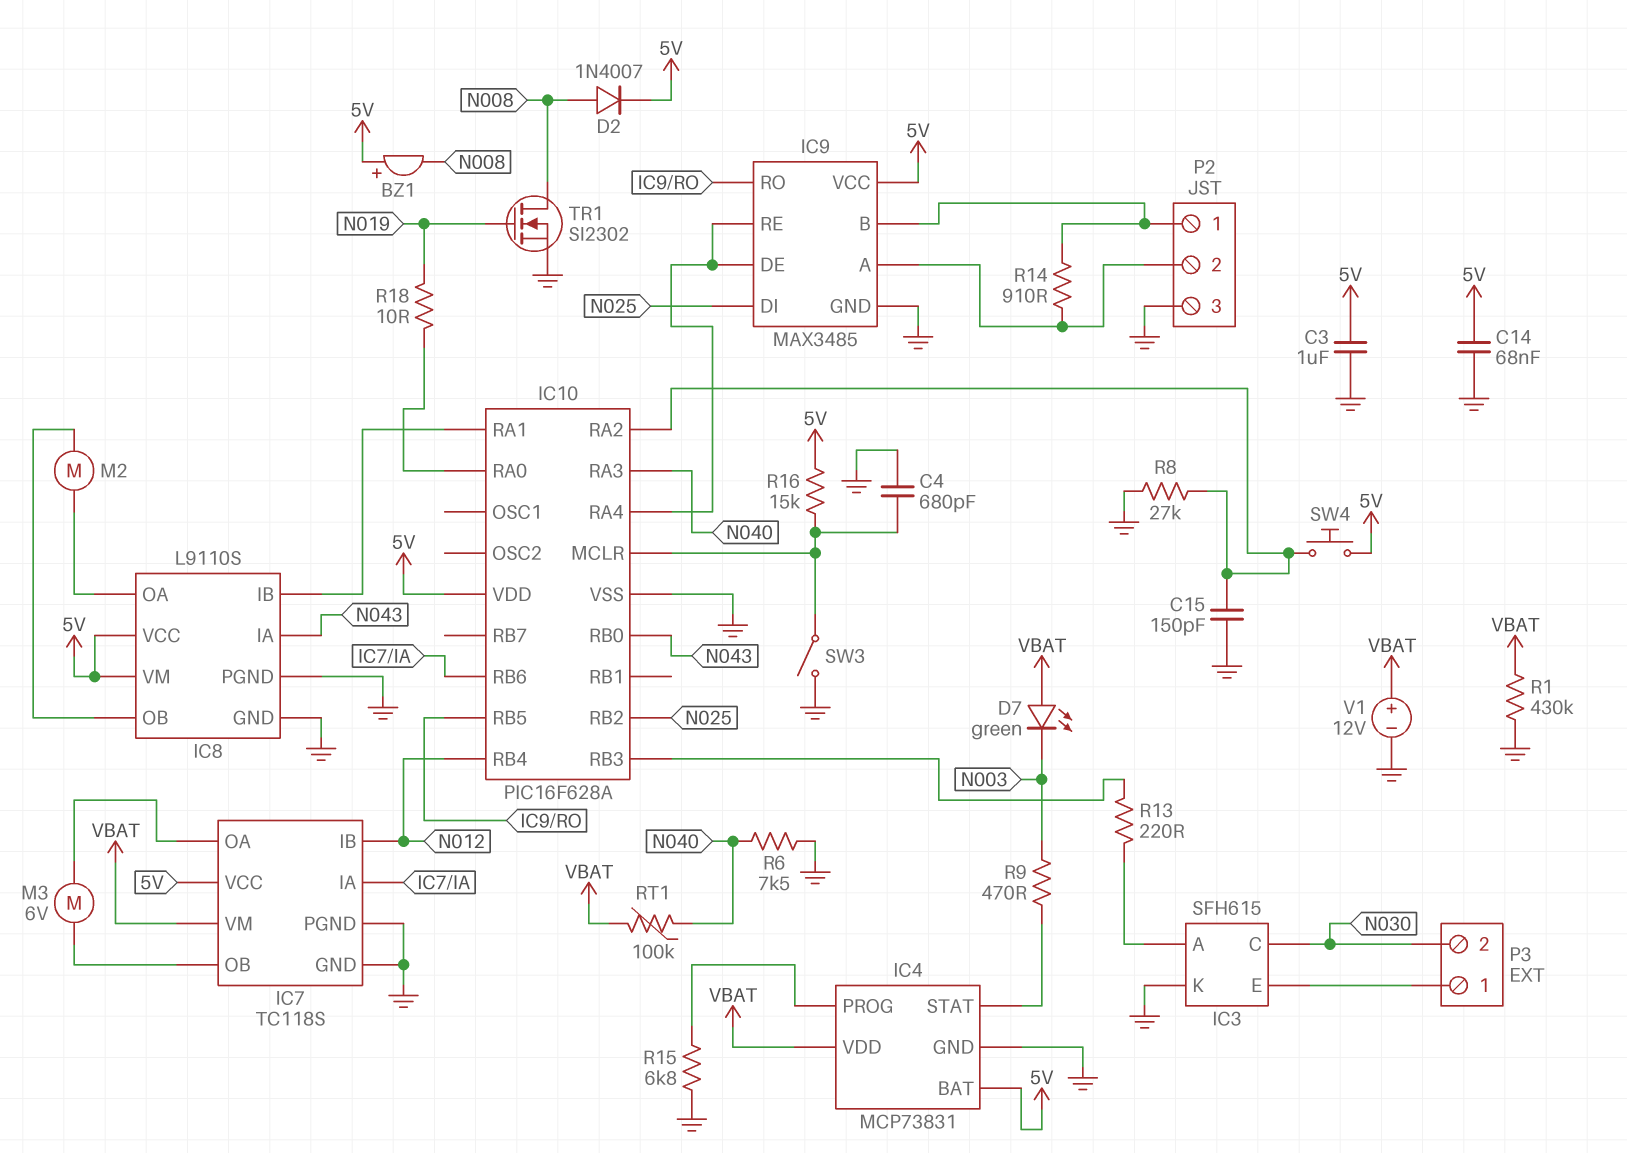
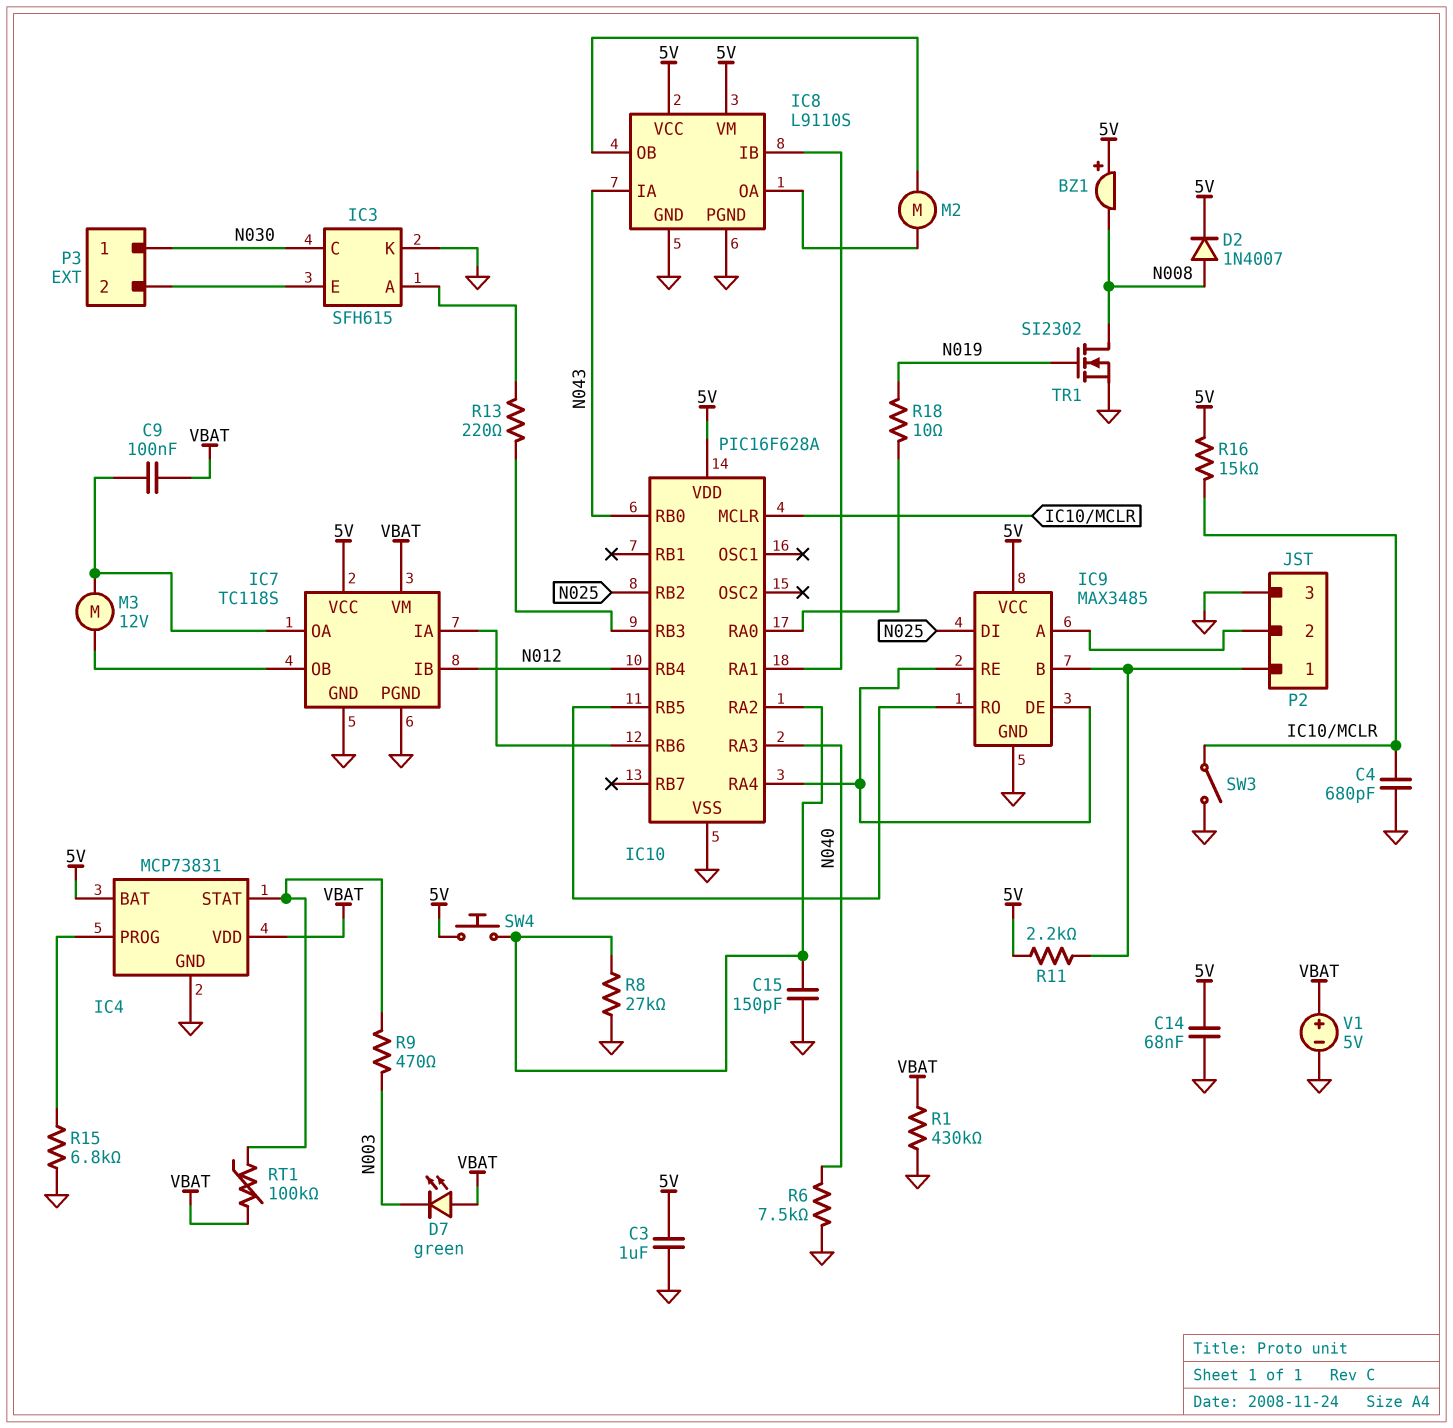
C9: none -> 100nF (IC7/OA, VBAT)
M3: motor 6V (IC7/OA, IC7/OB) -> motor 12V (IC7/OA, IC7/OB)
P3 pin 1: IC3/E -> N030
P3 pin 2: N030 -> IC3/E
R11: none -> 2.2k (5V, IC9/B)
R14: 910 (IC9/A, IC9/B) -> none
RT1: 100k (N040, VBAT) -> 100k (IC4/STAT, VBAT)
V1: 12V (plus VBAT, minus GND) -> 5V (plus VBAT, minus GND)

